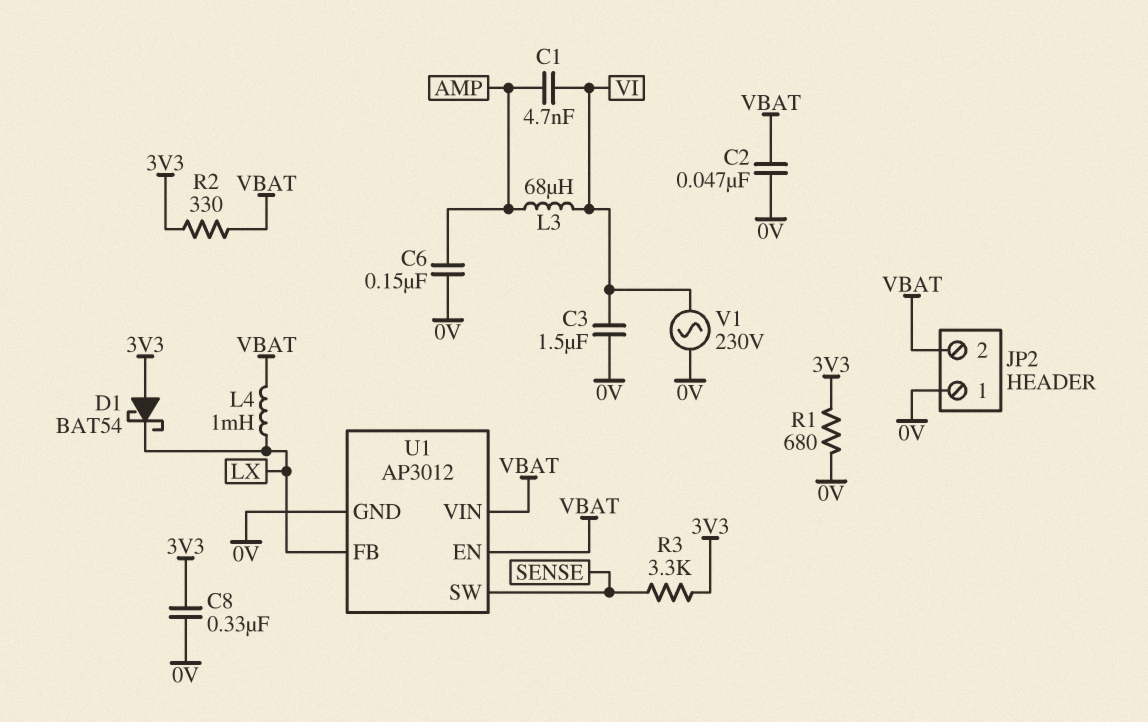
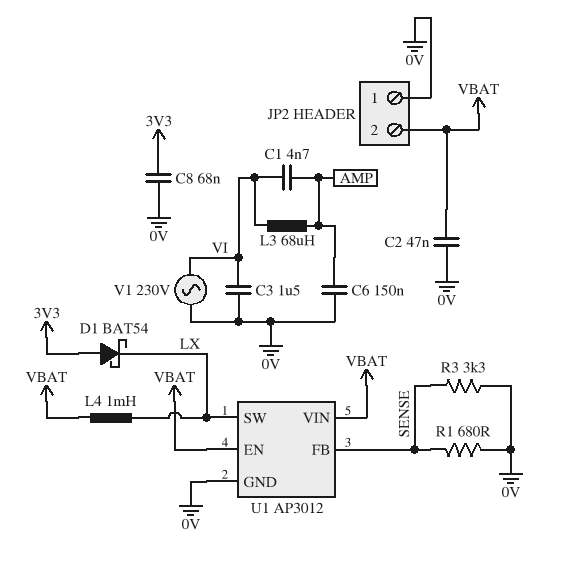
C8: 330nF (0V, 3V3) -> 68nF (0V, 3V3)
R1: 680 (0V, 3V3) -> 680 (0V, SENSE)
R2: 330 (3V3, VBAT) -> none
R3: 3.3k (3V3, SENSE) -> 3.3k (0V, SENSE)
U1 pin FB: LX -> SENSE
U1 pin SW: SENSE -> LX

